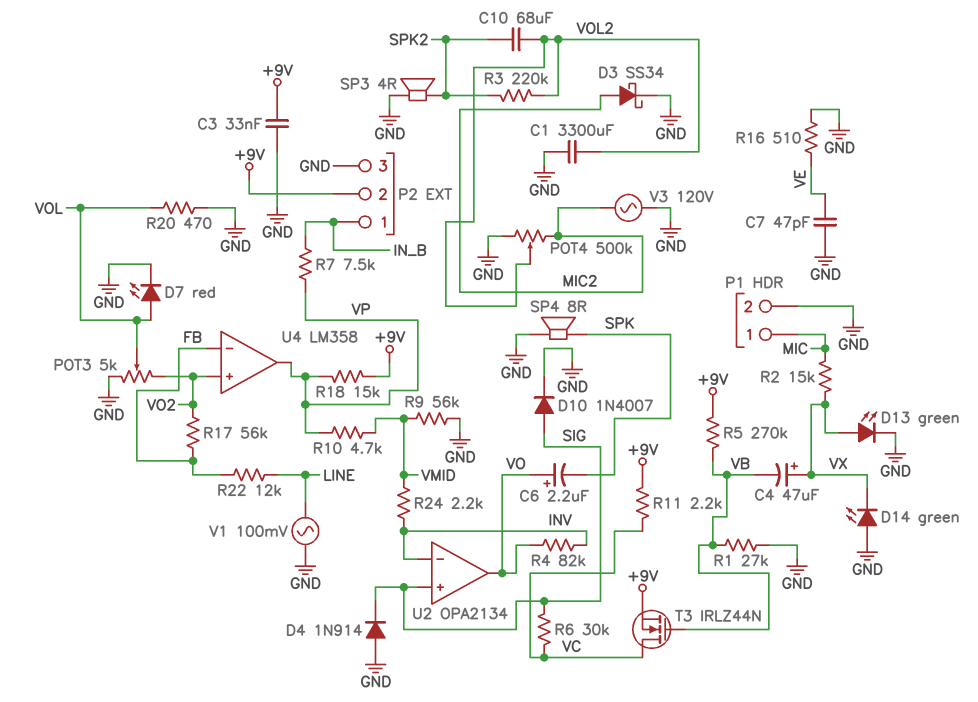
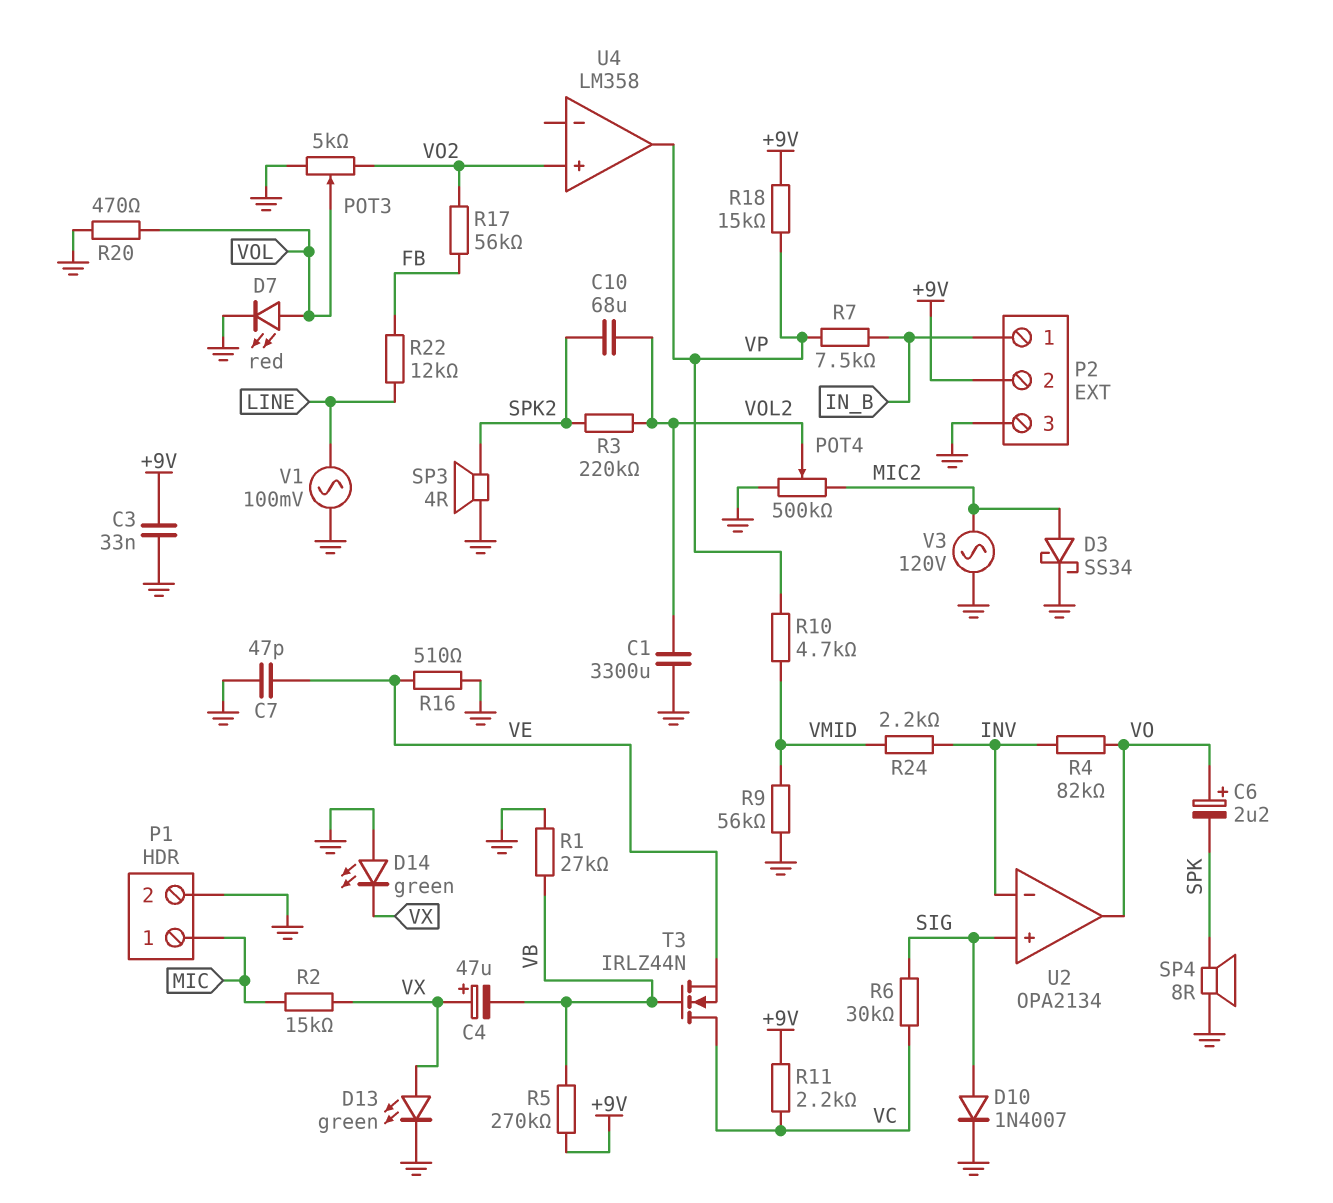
D4: diode 1N914 (A GND, K SIG) -> none
T3: NMOS IRLZ44N (G VB, D VC, S +9V) -> NMOS IRLZ44N (G VB, D VC, S VE)
U4 pin in-: FB -> none

